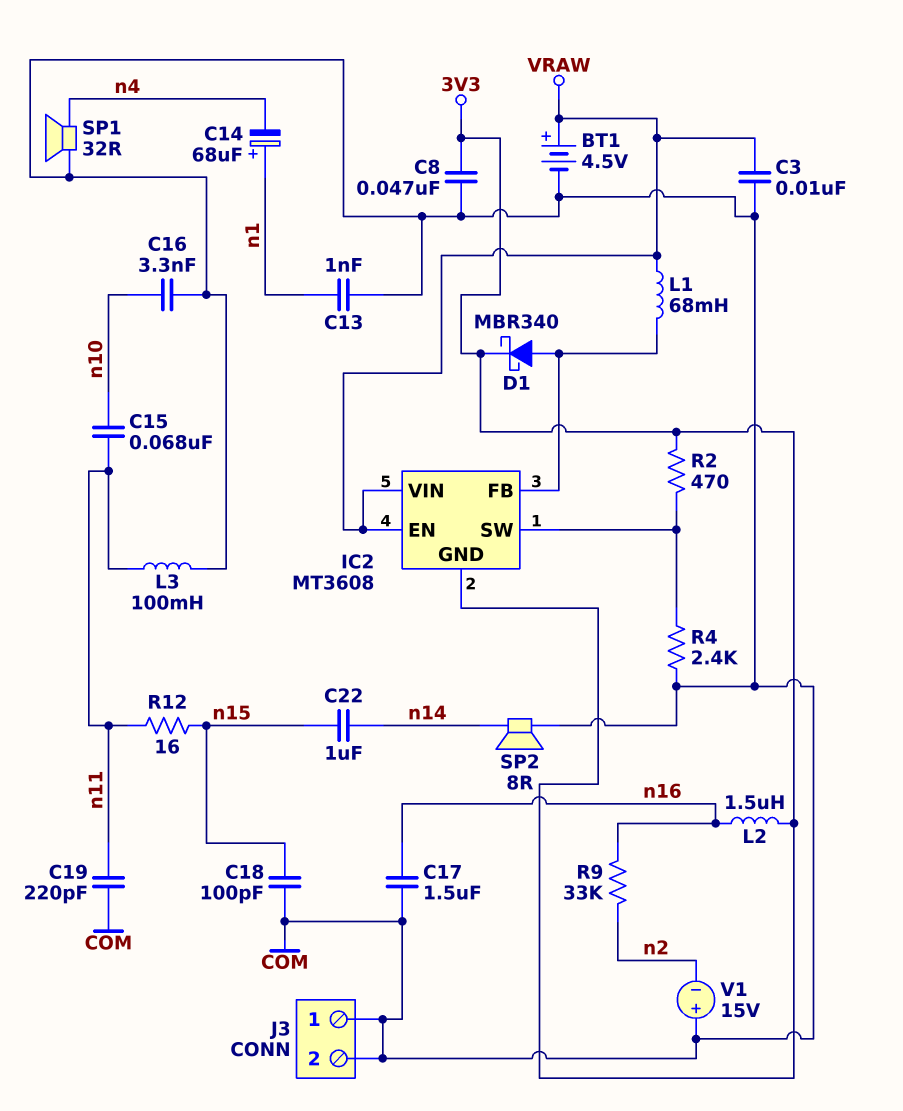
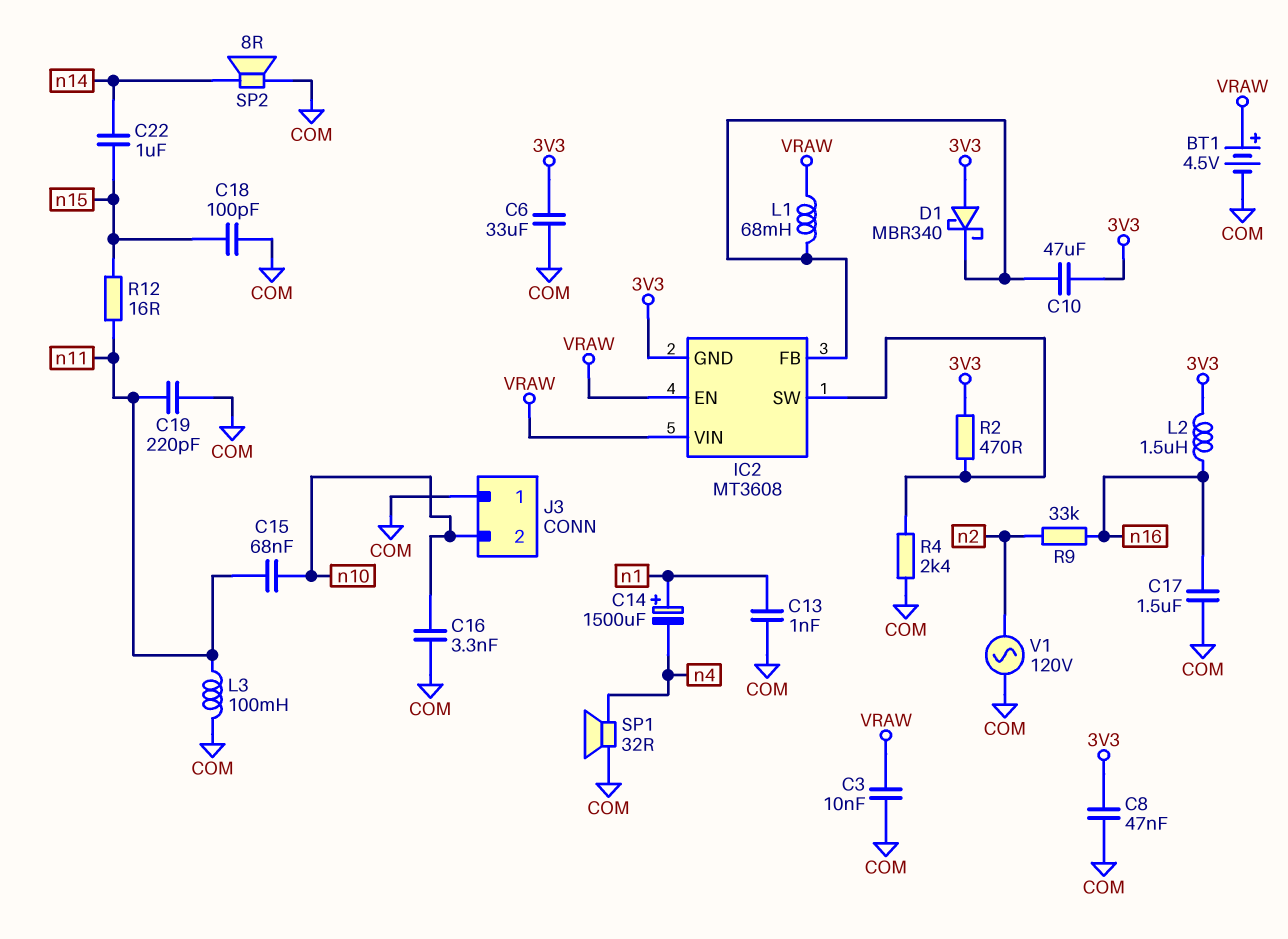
C6: none -> 33uF (3V3, COM)
C10: none -> 47uF (3V3, IC2/FB)
C14: 68uF (plus n1, minus n4) -> 1500uF (plus n1, minus n4)
D1: schottky MBR340 (A IC2/FB, K 3V3) -> schottky MBR340 (A 3V3, K IC2/FB)
J3 pin 2: COM -> n10
V1: 15V (plus COM, minus n2) -> AC 120V (COM, n2)

